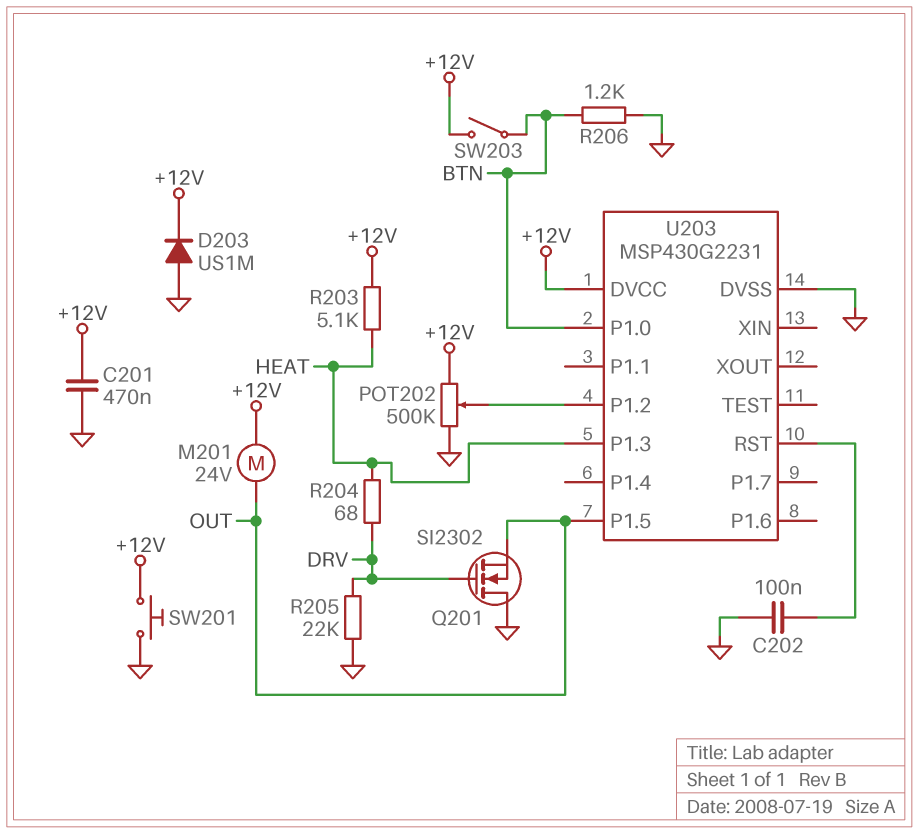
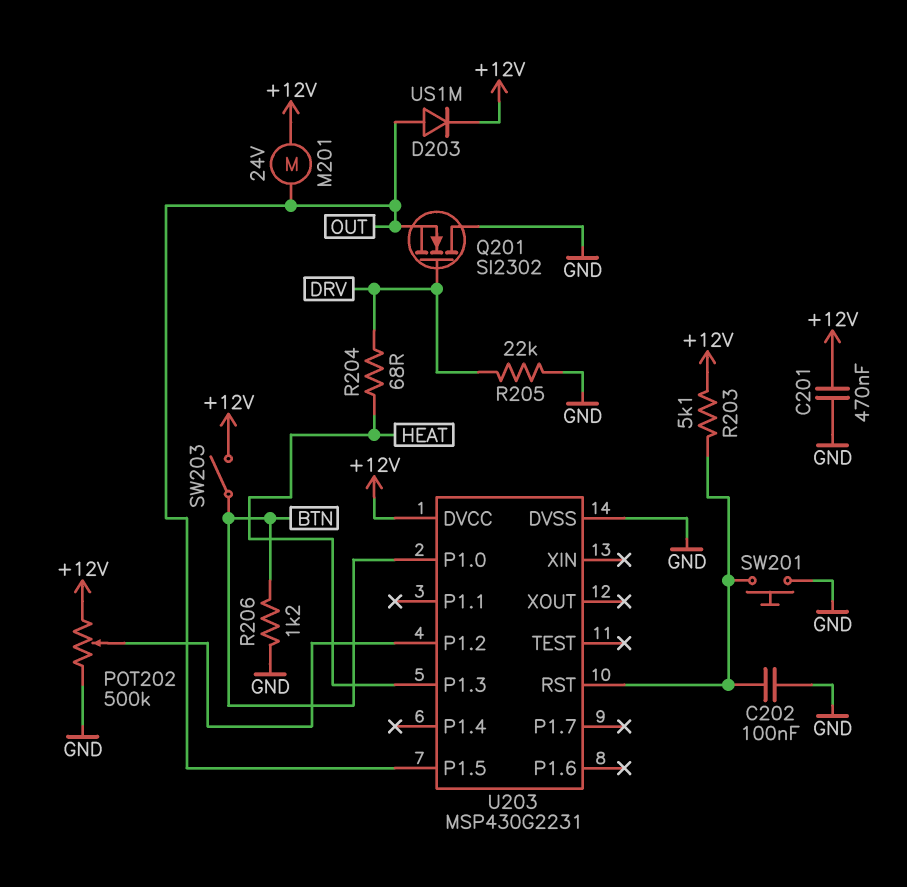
D203: diode US1M (A GND, K +12V) -> diode US1M (A OUT, K +12V)
R203: 5.1k (+12V, HEAT) -> 5.1k (+12V, U203/RST)
SW201: button (+12V, GND) -> button (GND, U203/RST)

